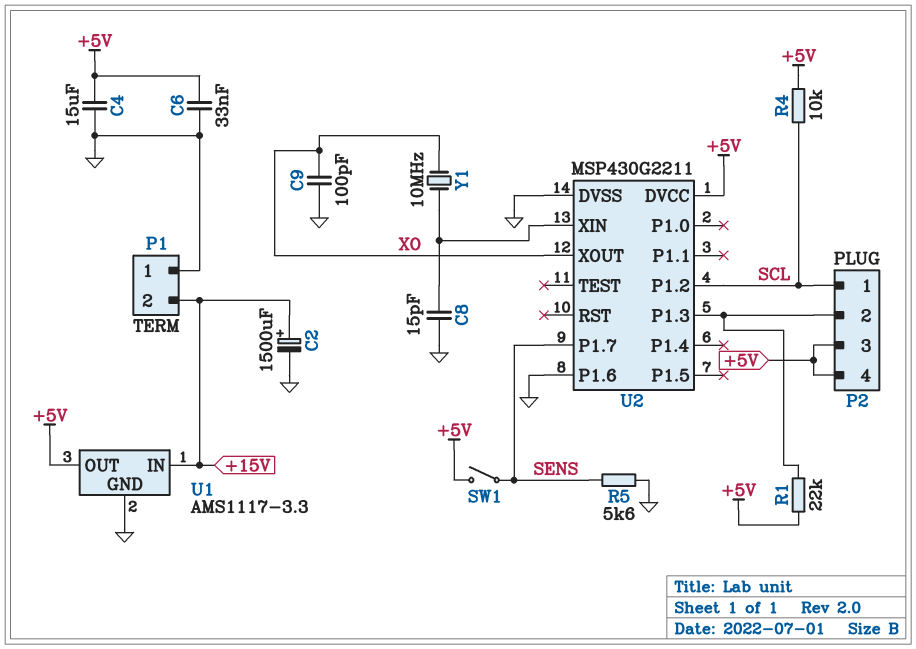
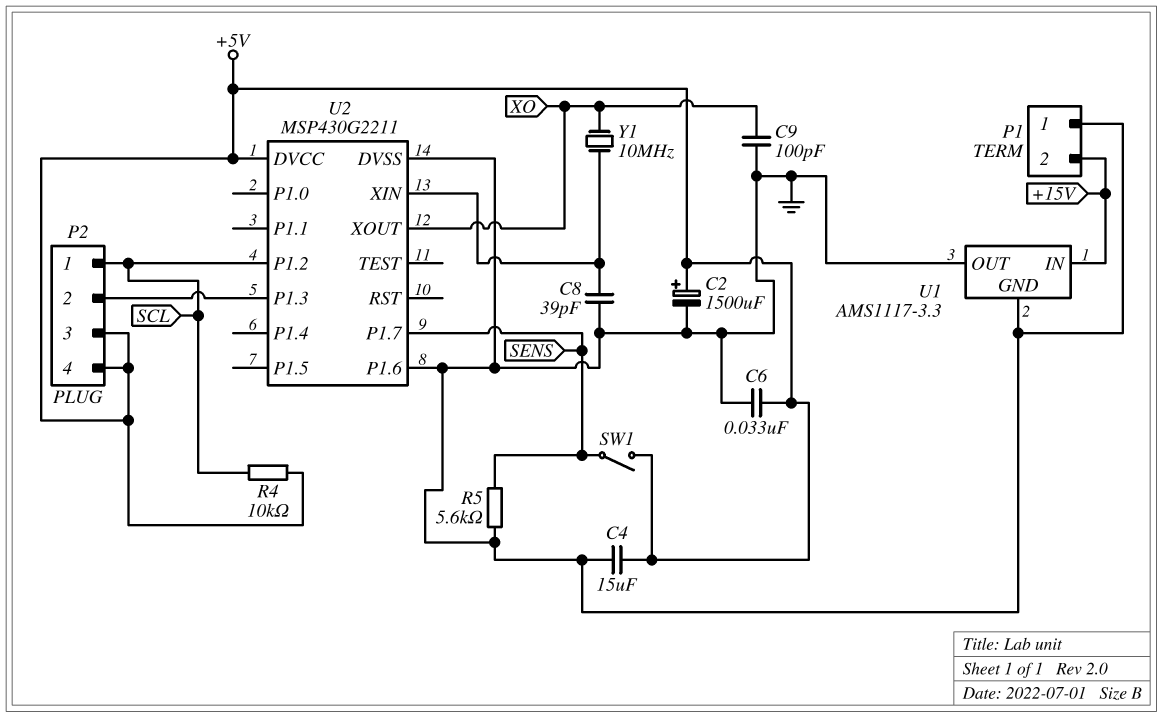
C2: 1500uF (plus +15V, minus GND) -> 1500uF (plus +5V, minus GND)
C8: 15pF (GND, U2/XIN) -> 39pF (GND, U2/XIN)
R1: 22k (+5V, P2/2) -> none
U1 pin OUT: +5V -> GND

